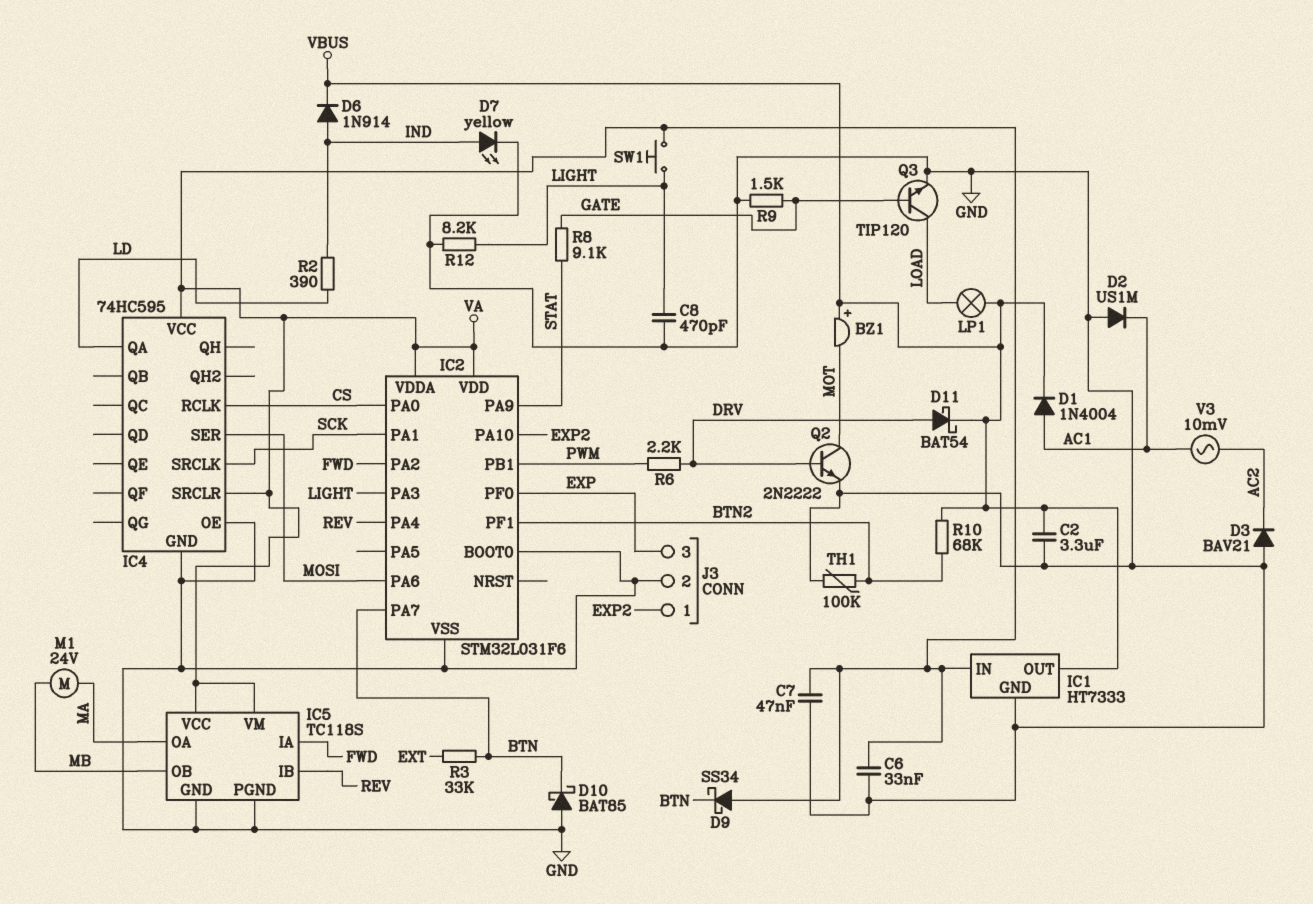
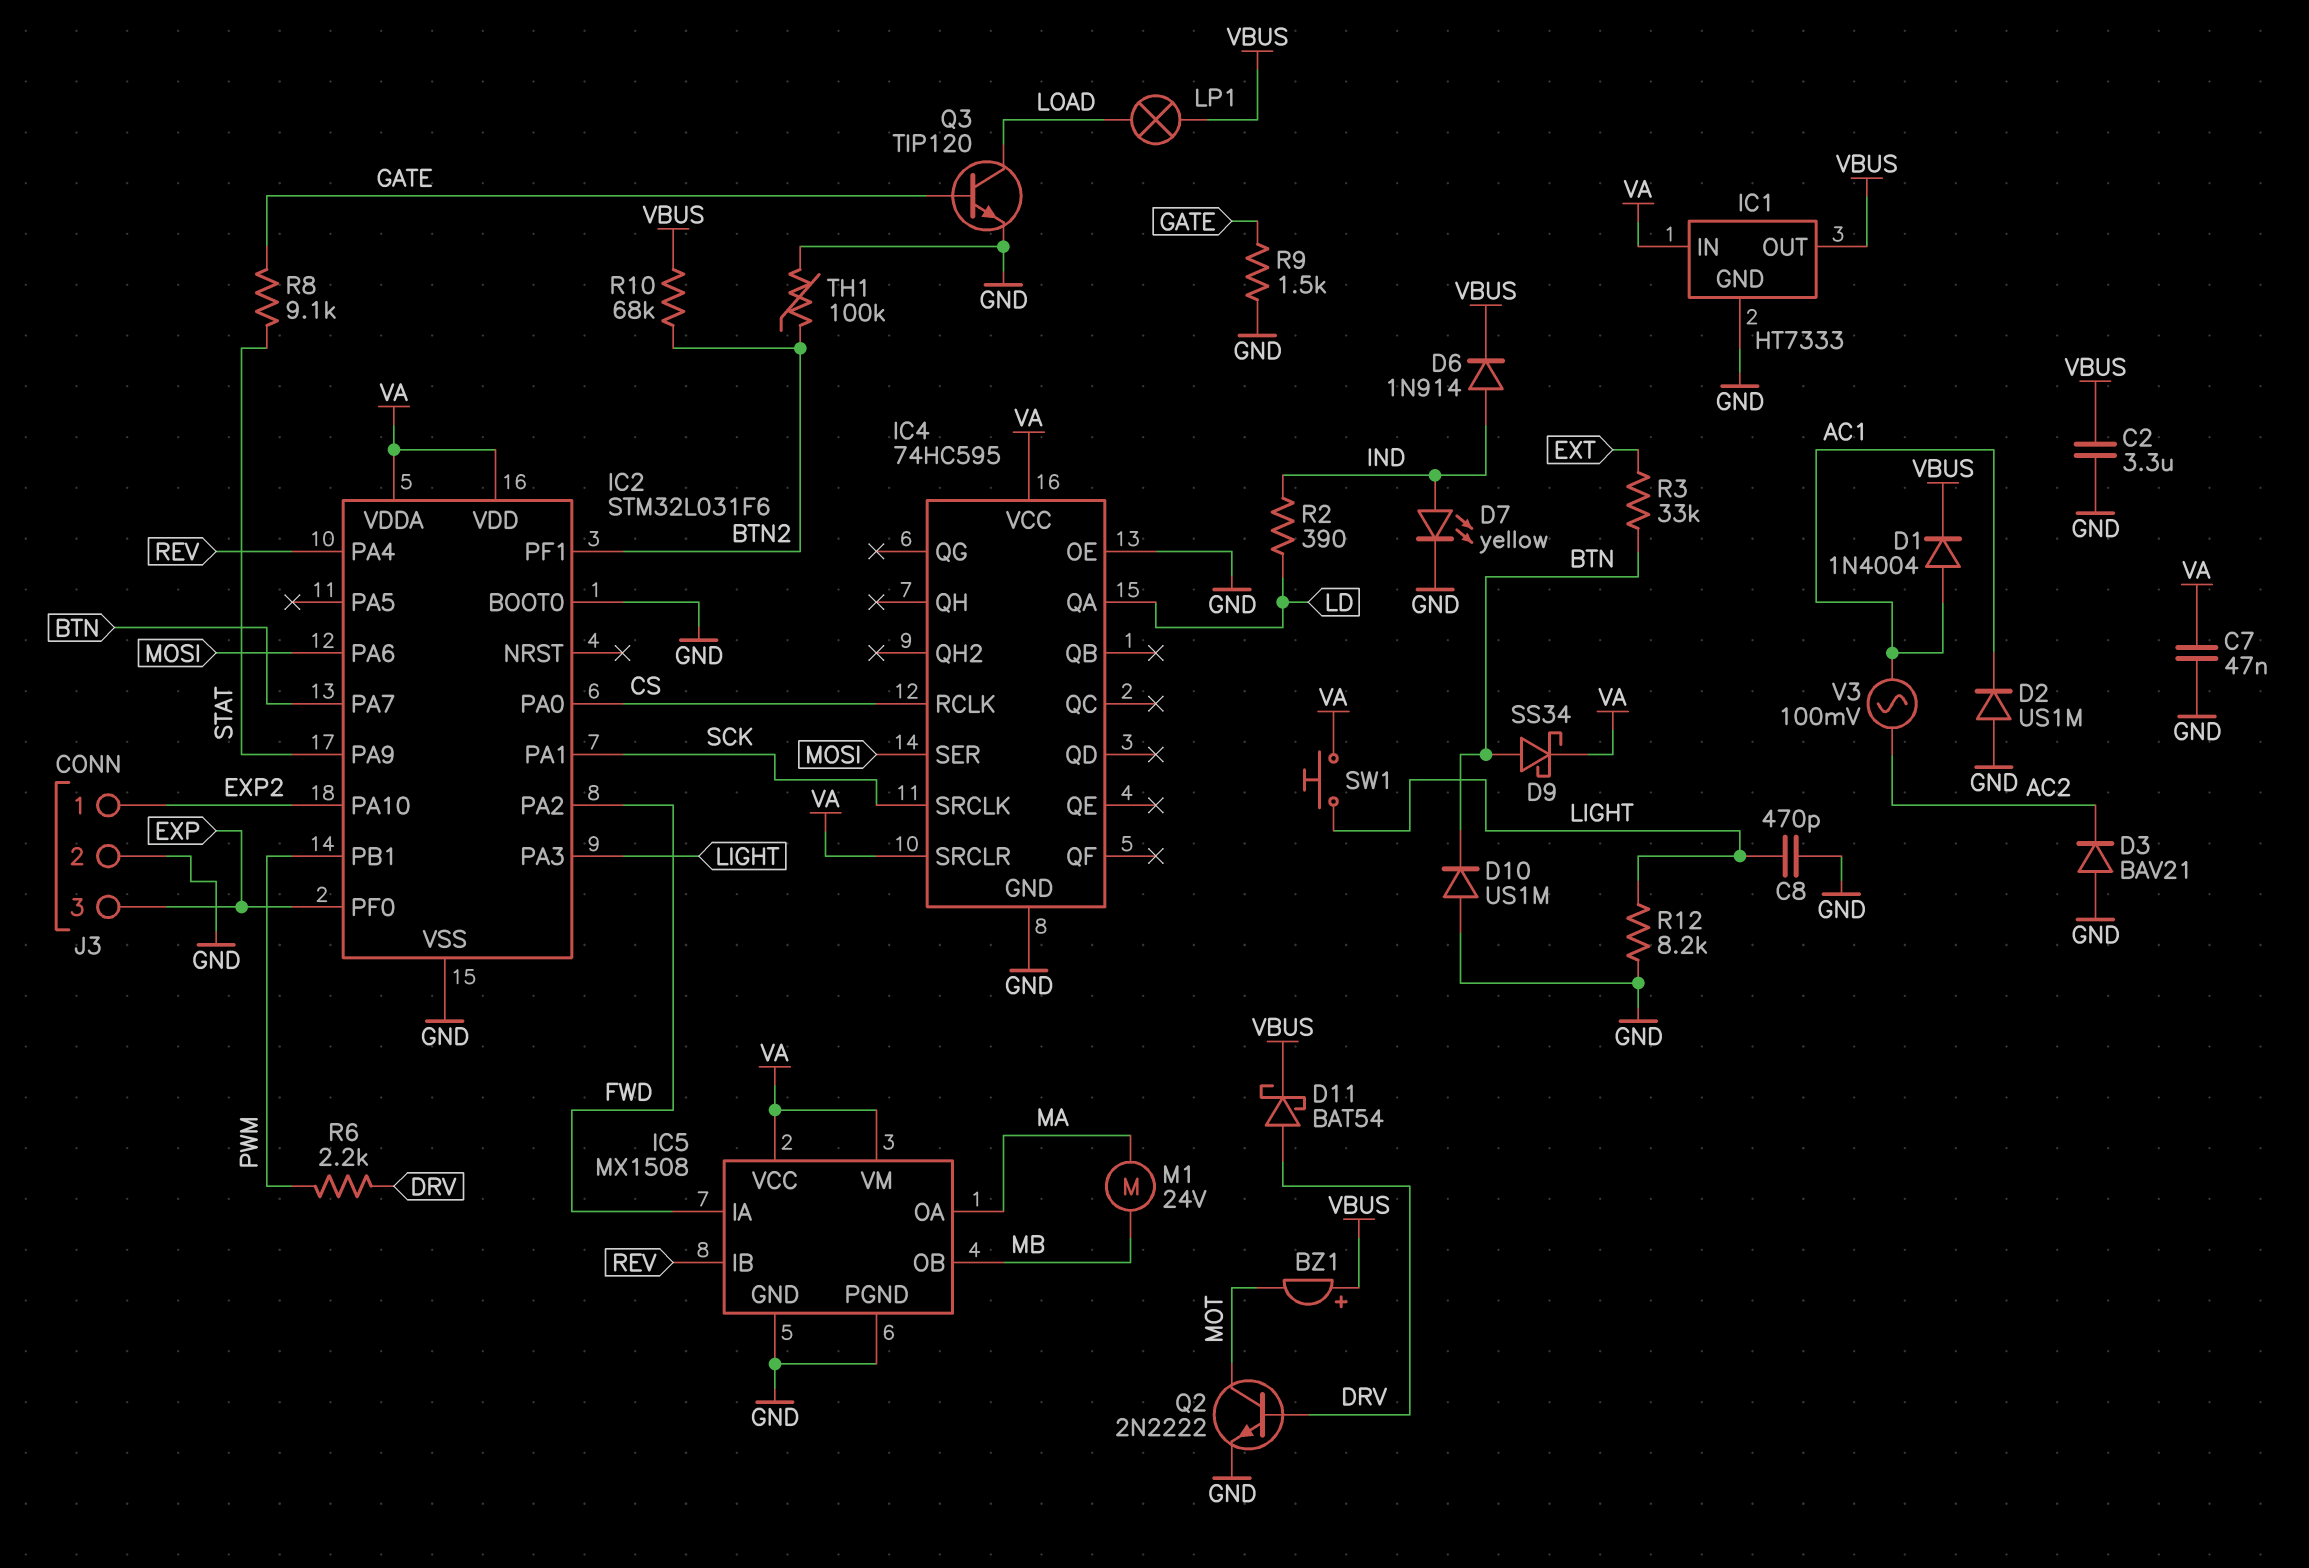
C6: 33nF (GND, VA) -> none
D9: schottky SS34 (A VA, K BTN) -> schottky SS34 (A BTN, K VA)
D10: schottky BAT85 (A GND, K BTN) -> diode US1M (A GND, K BTN)
IC5: TC118S -> MX1508
V3: AC 10mV (AC1, AC2) -> AC 100mV (AC1, AC2)

